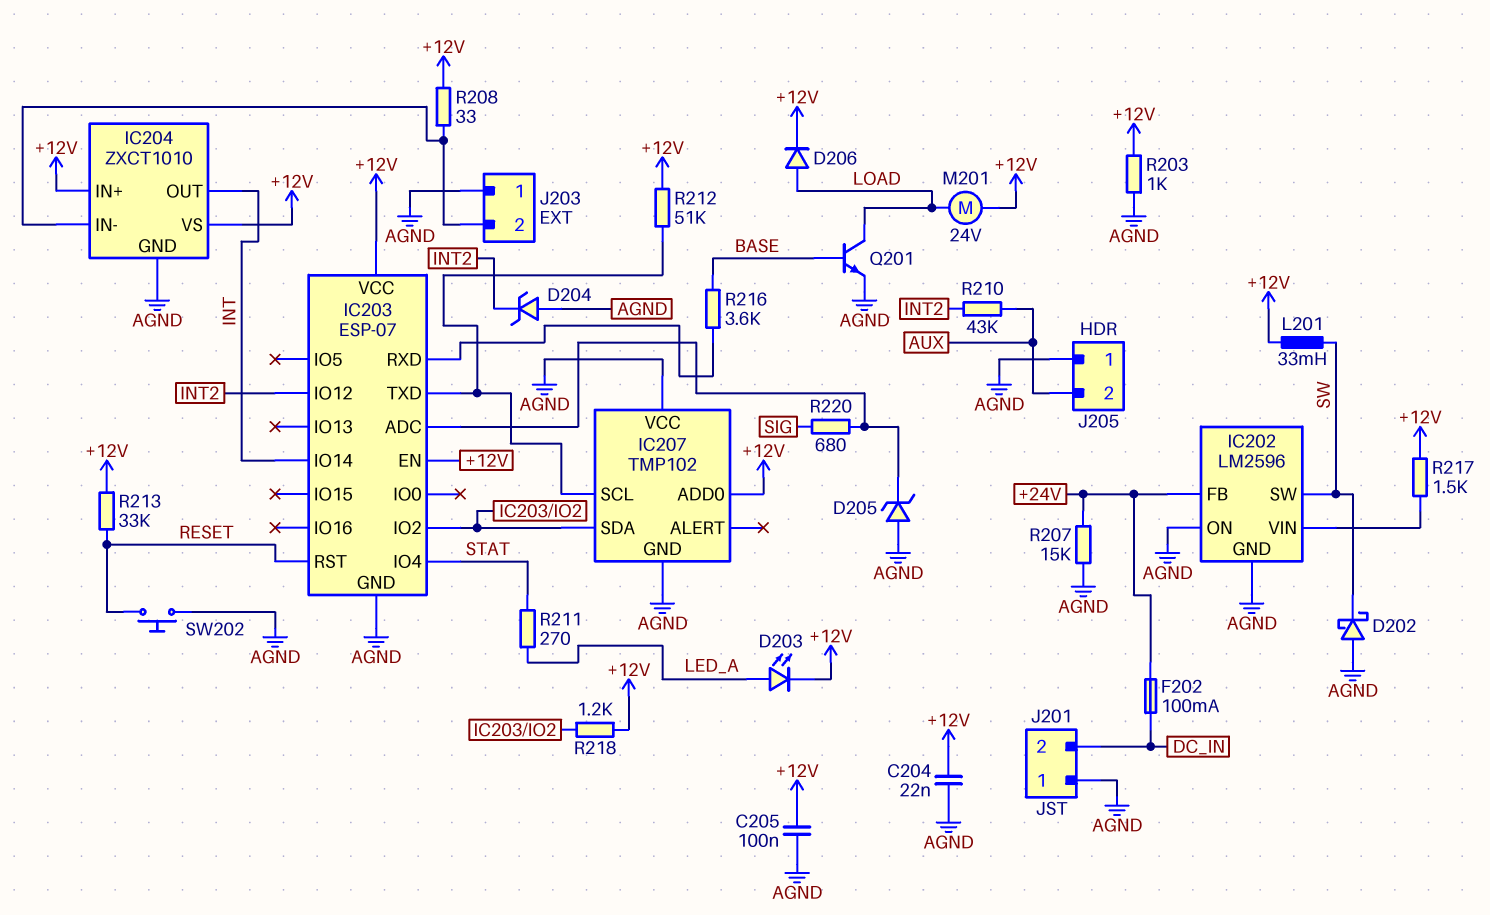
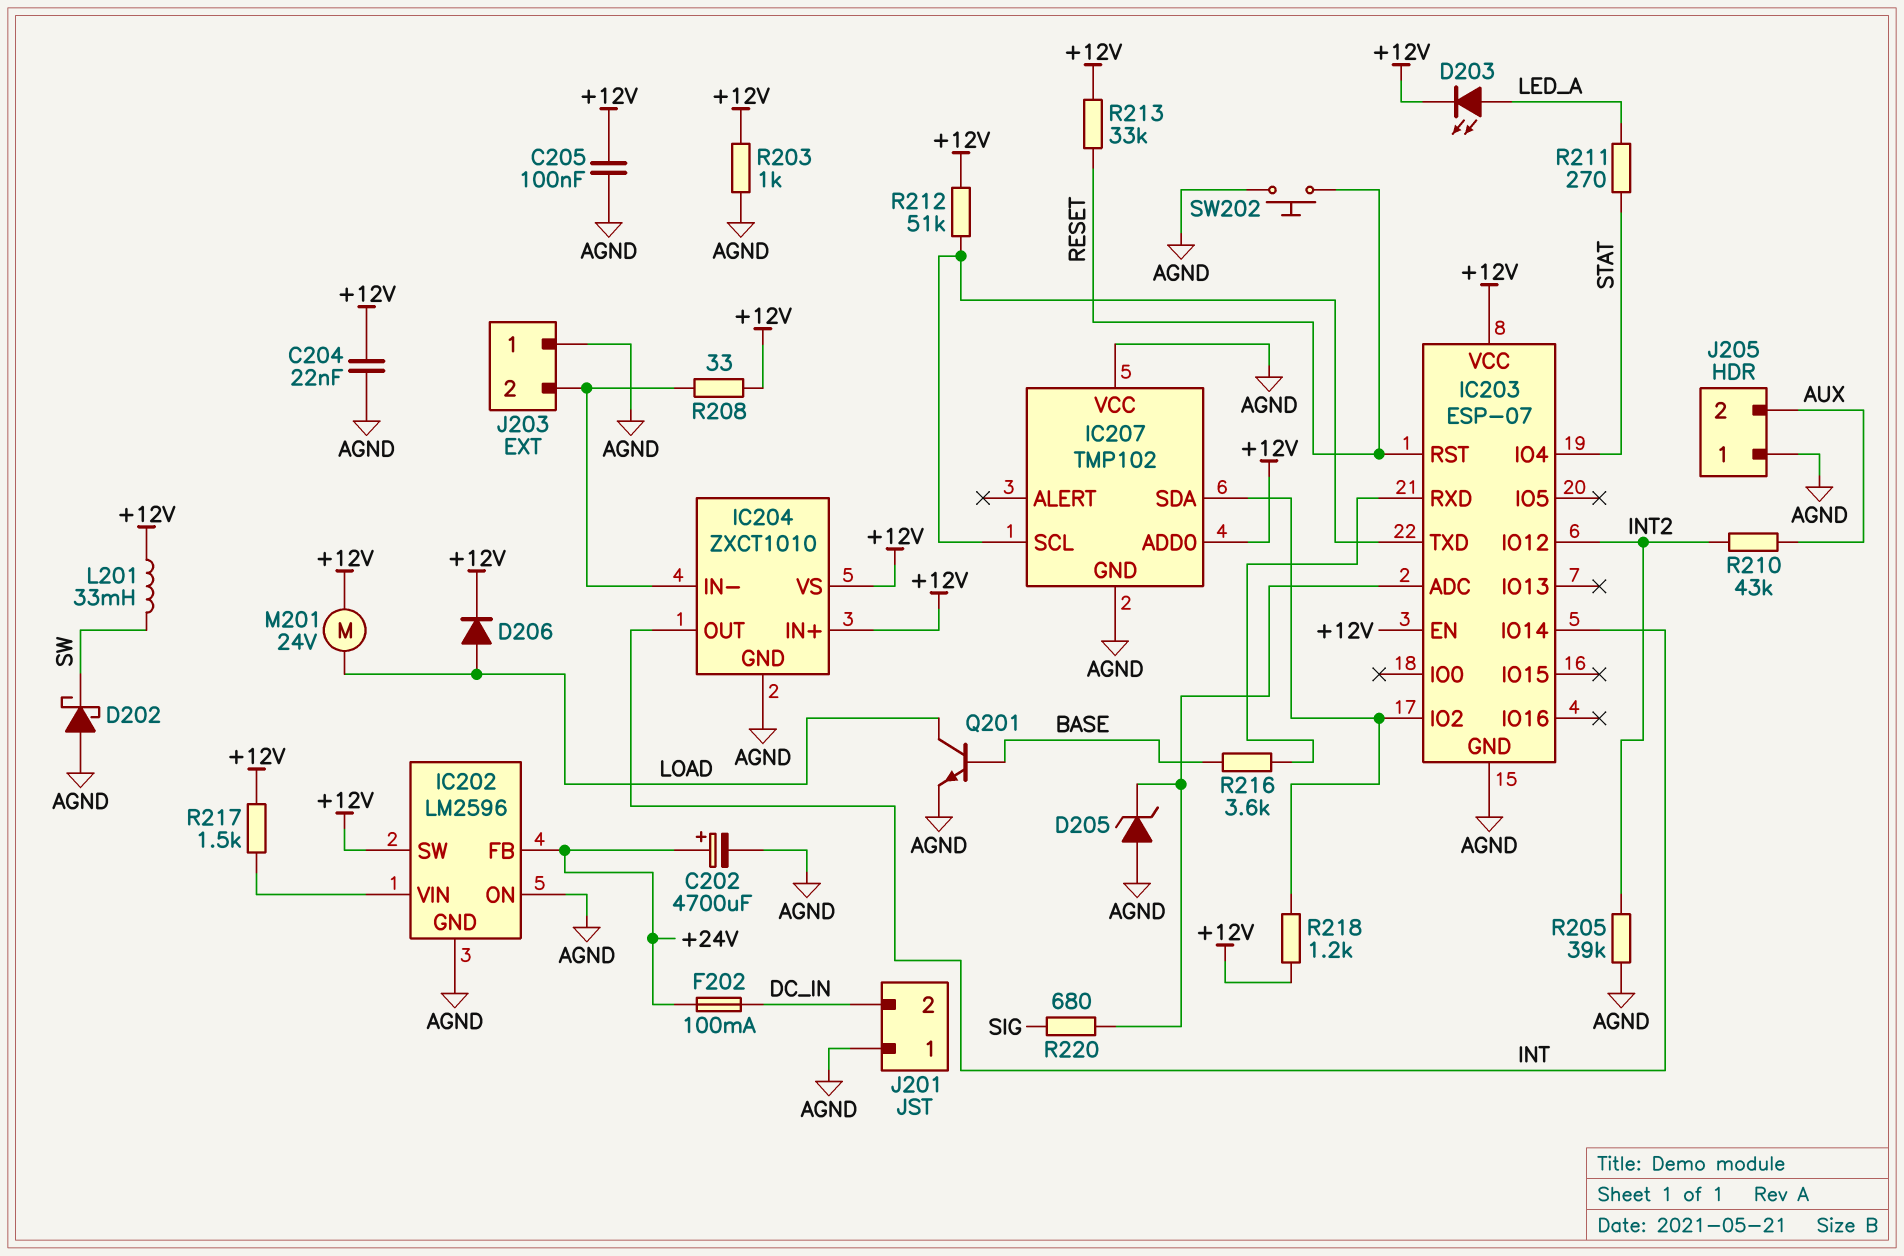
C202: none -> 4700uF (plus +24V, minus AGND)
D204: zener (A AGND, K INT2) -> none
IC202 pin SW: SW -> +12V
R205: none -> 39k (AGND, INT2)
R207: 15k (+24V, AGND) -> none

